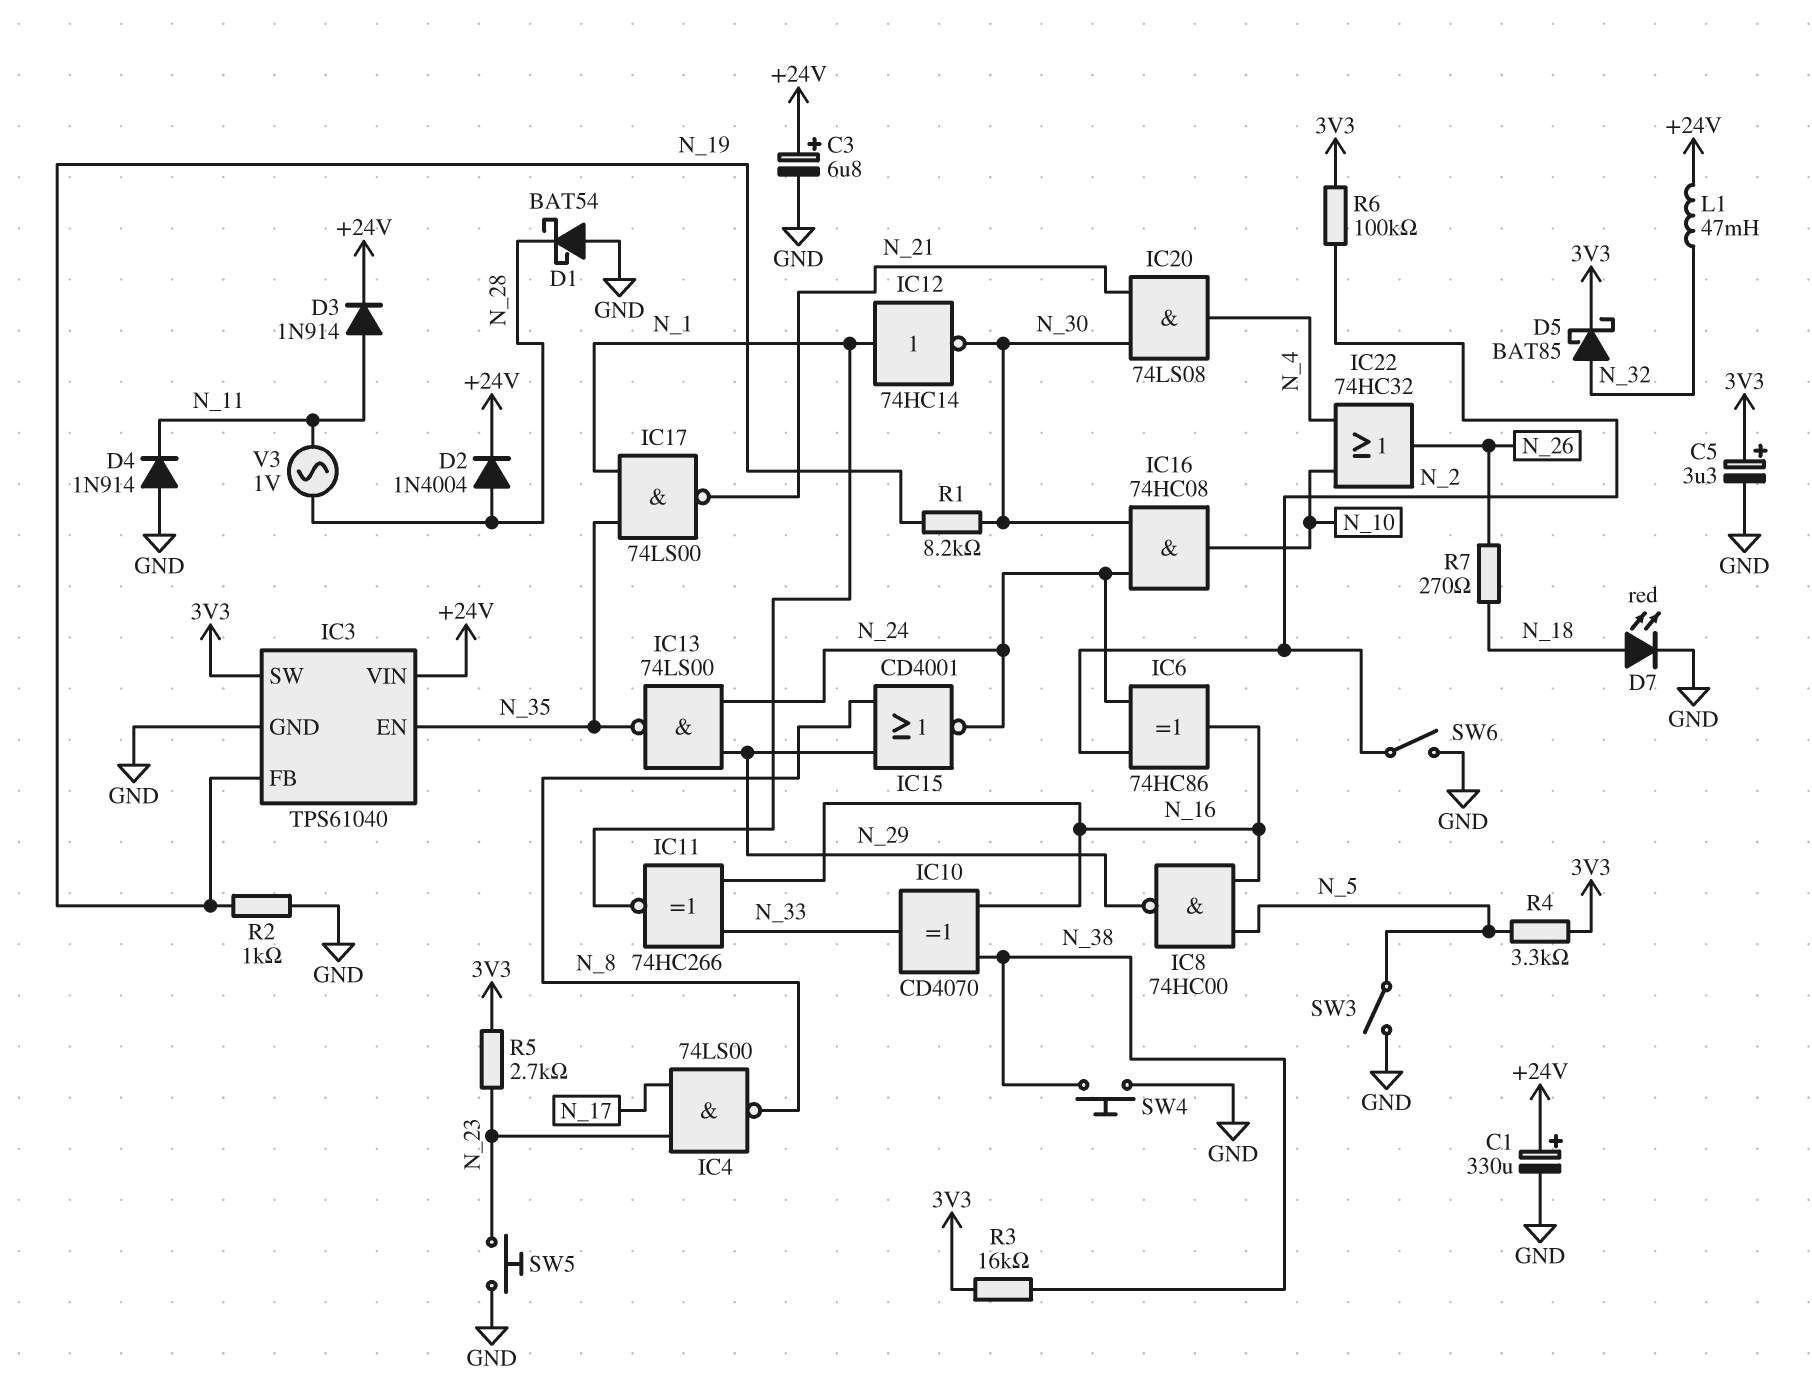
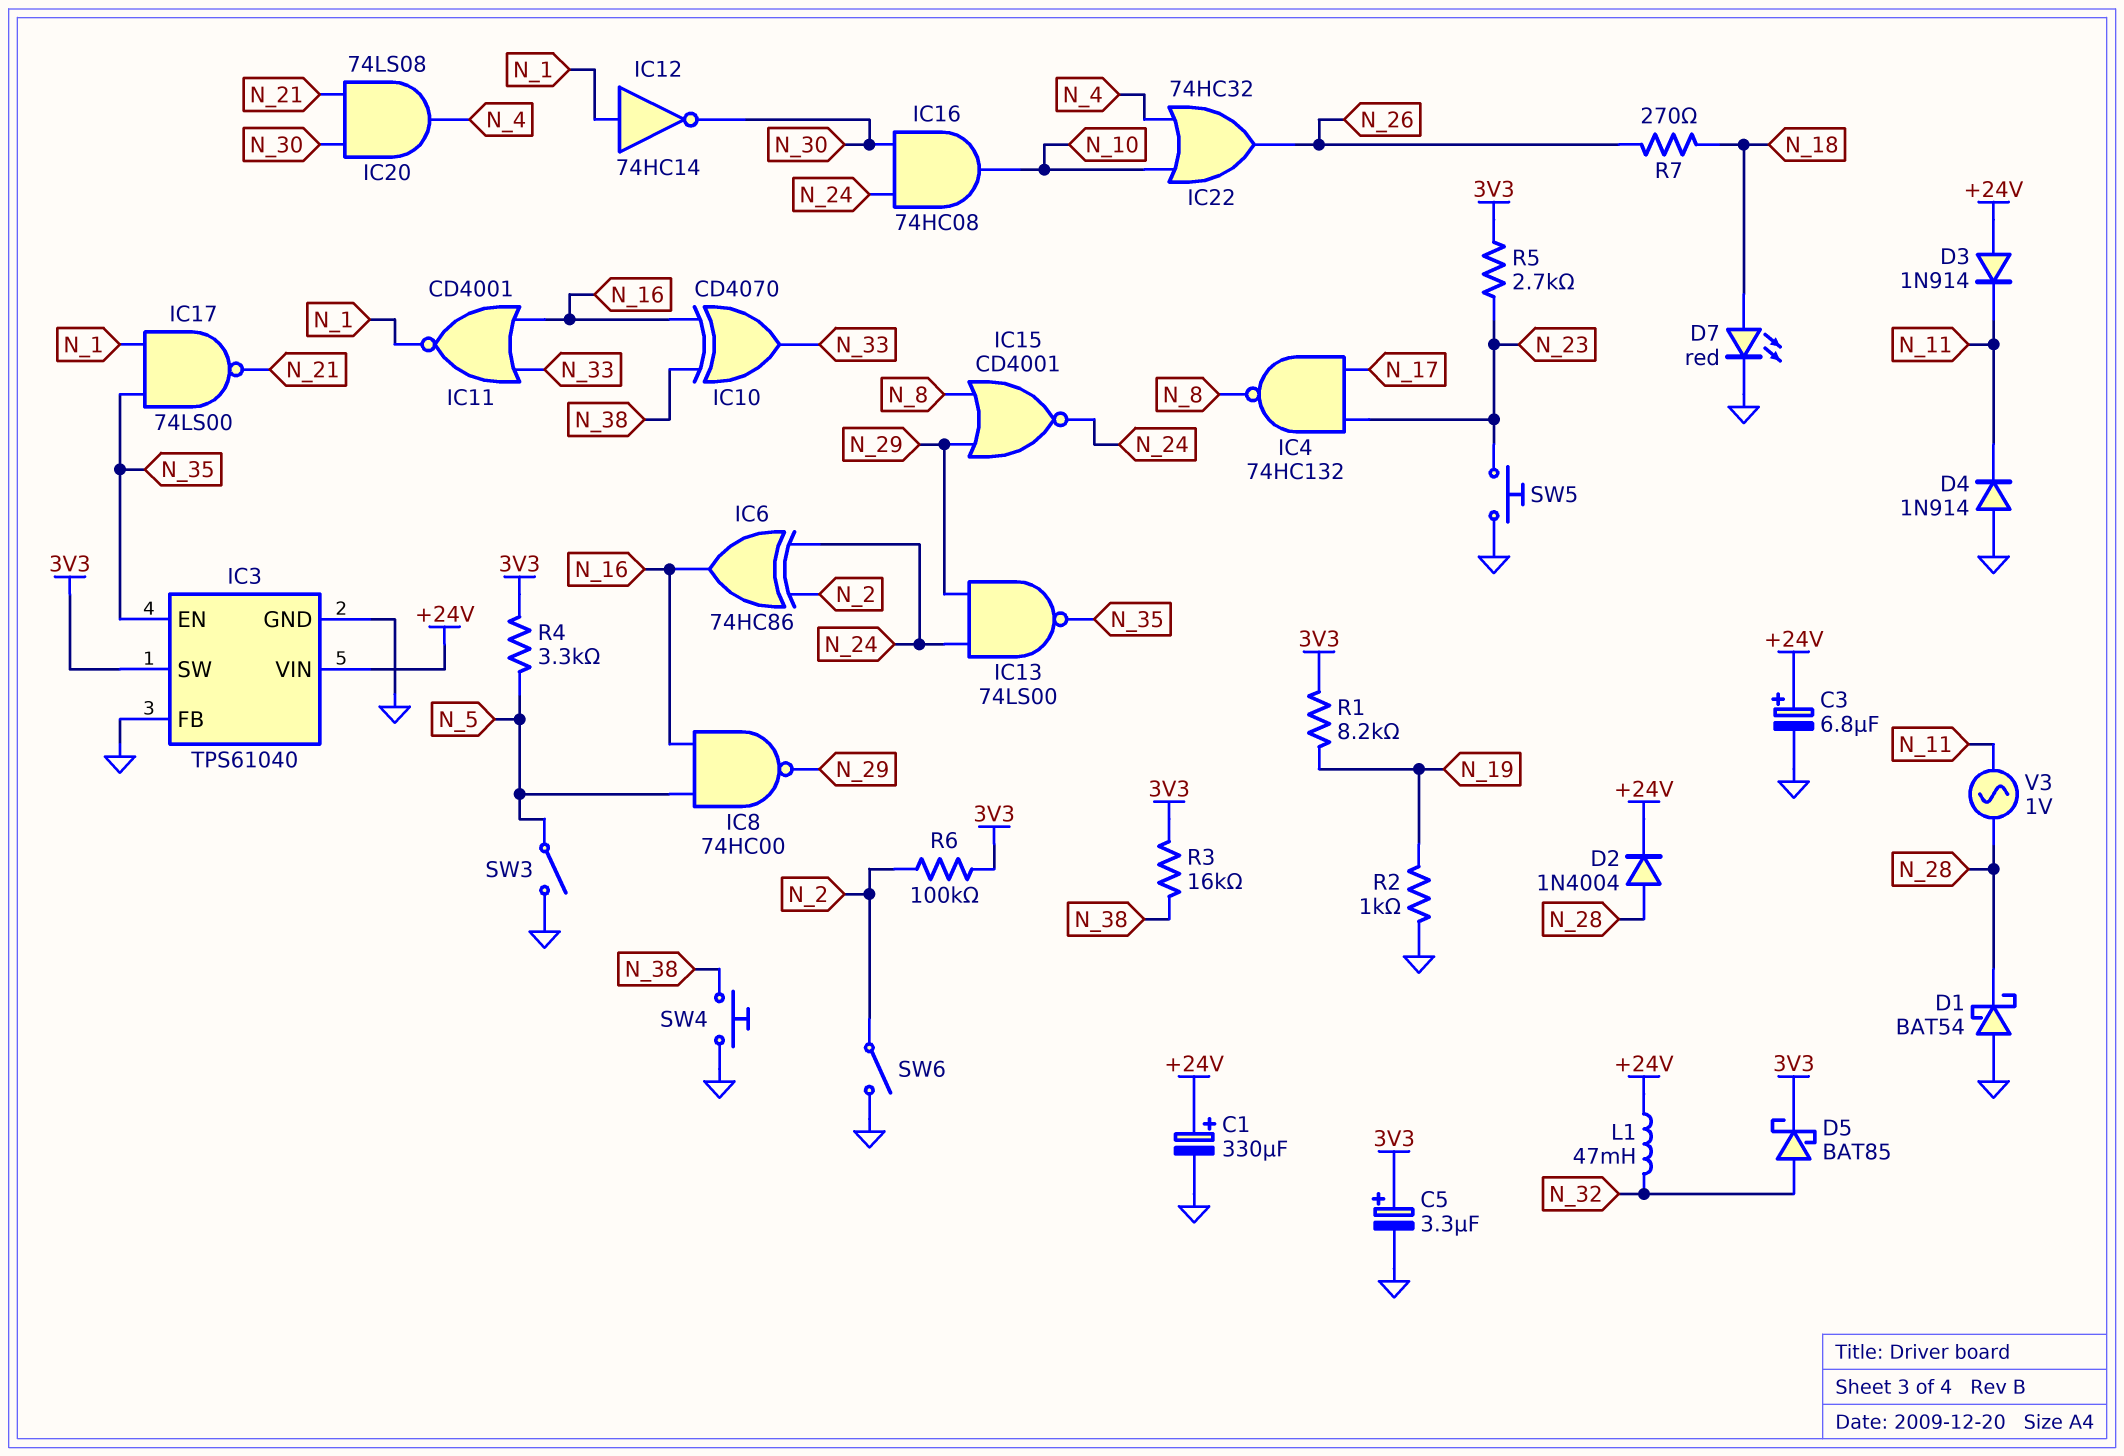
D3: diode 1N914 (A N_11, K +24V) -> diode 1N914 (A +24V, K N_11)
IC3 pin FB: N_19 -> GND
IC4: NAND 74LS00 (in N_17, in N_23, out N_8) -> NAND 74HC132 (in N_17, in N_23, out N_8)
IC11: XNOR 74HC266 (in N_16, in N_33, out N_1) -> NOR CD4001 (in N_16, in N_33, out N_1)
R1: 8.2k (N_19, N_30) -> 8.2k (3V3, N_19)

